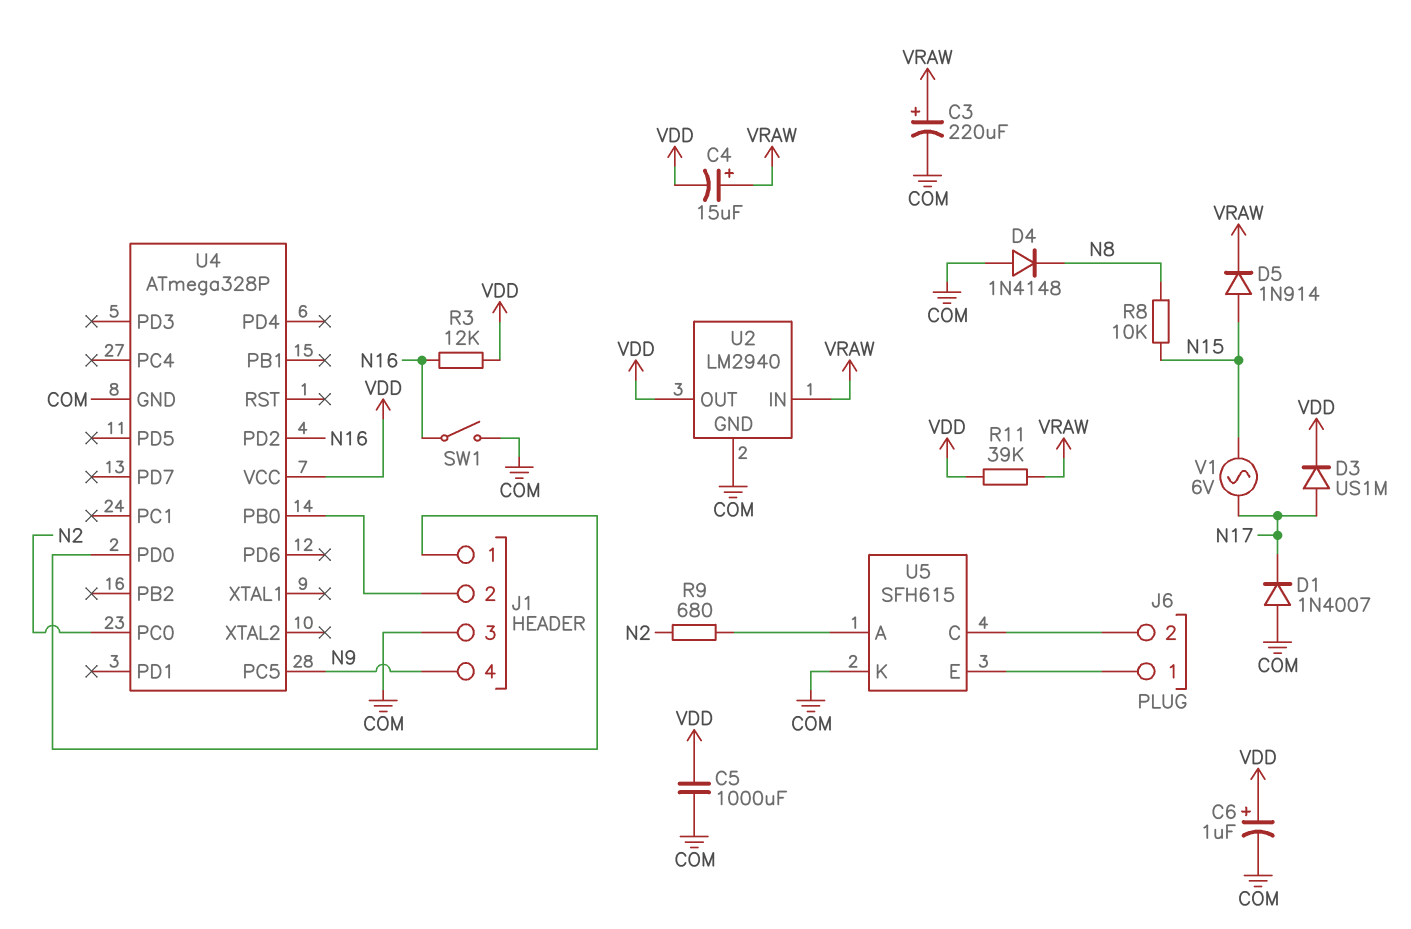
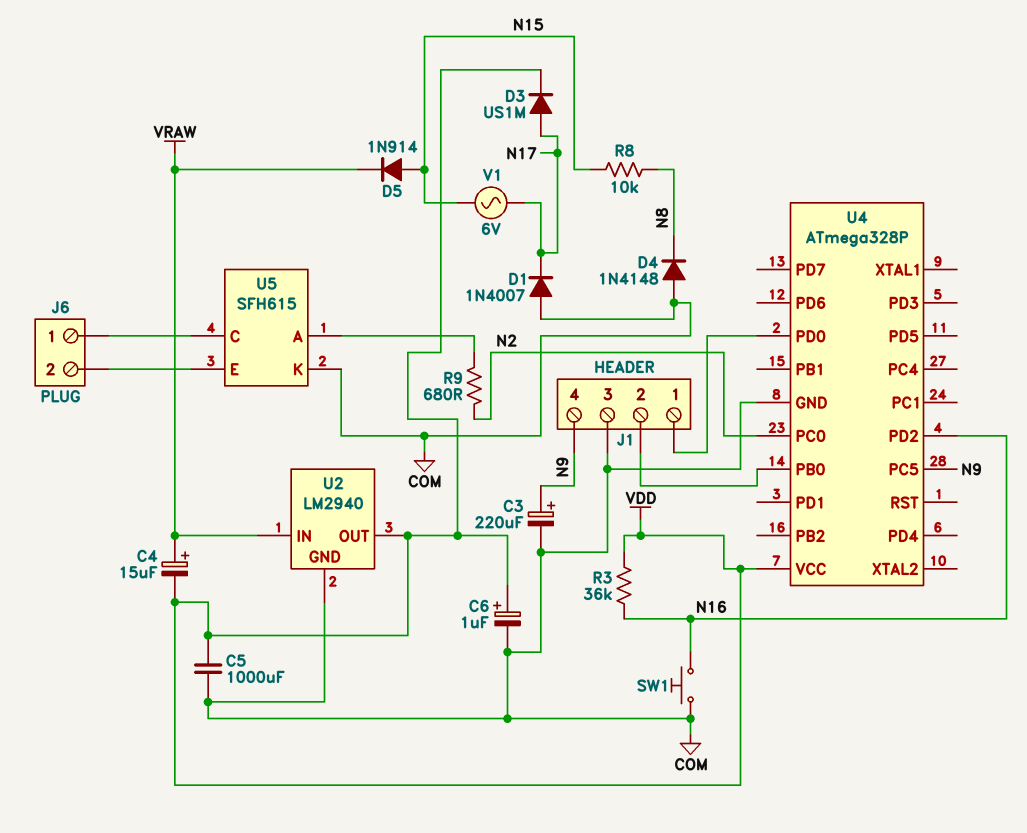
C3: 220uF (plus VRAW, minus COM) -> 220uF (plus N9, minus COM)
R3: 12k (N16, VDD) -> 36k (N16, VDD)
R11: 39k (VDD, VRAW) -> none
SW1: switch (COM, N16) -> button (COM, N16)
U5 pin C: J6/2 -> J6/1
U5 pin E: J6/1 -> J6/2

